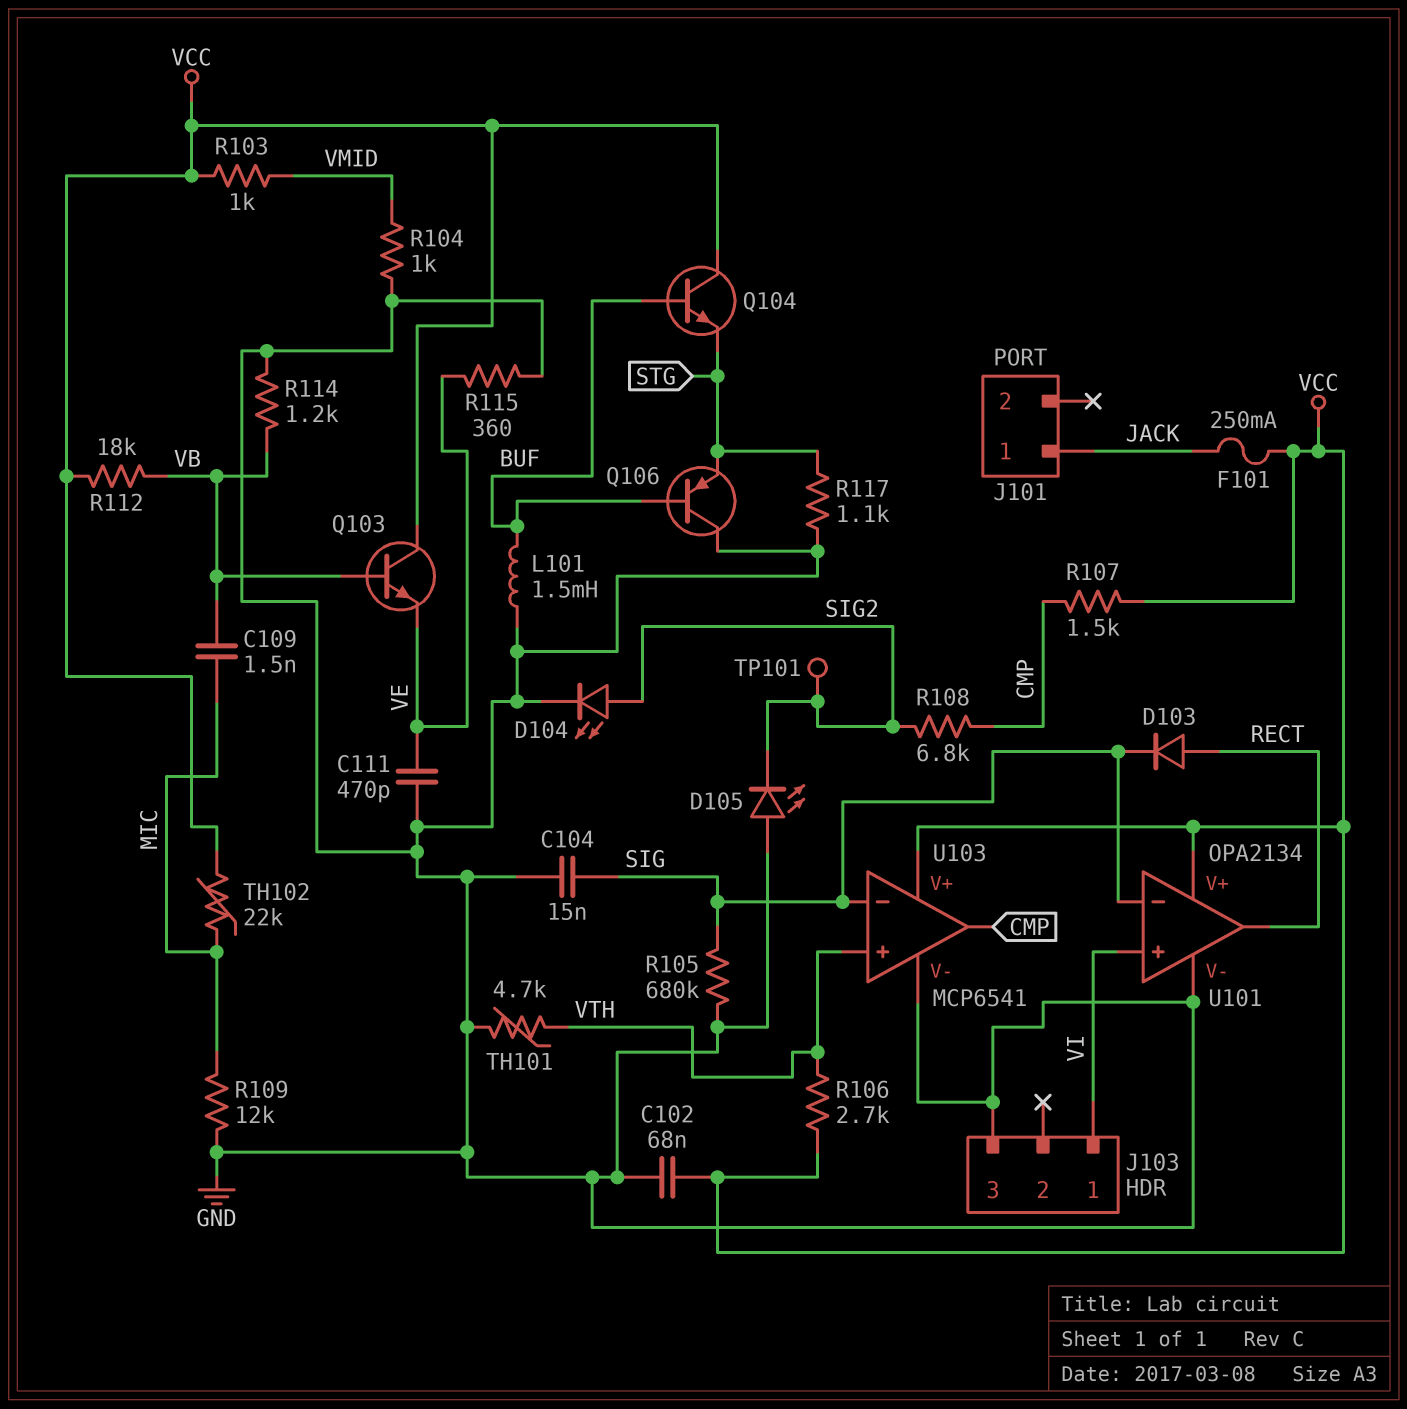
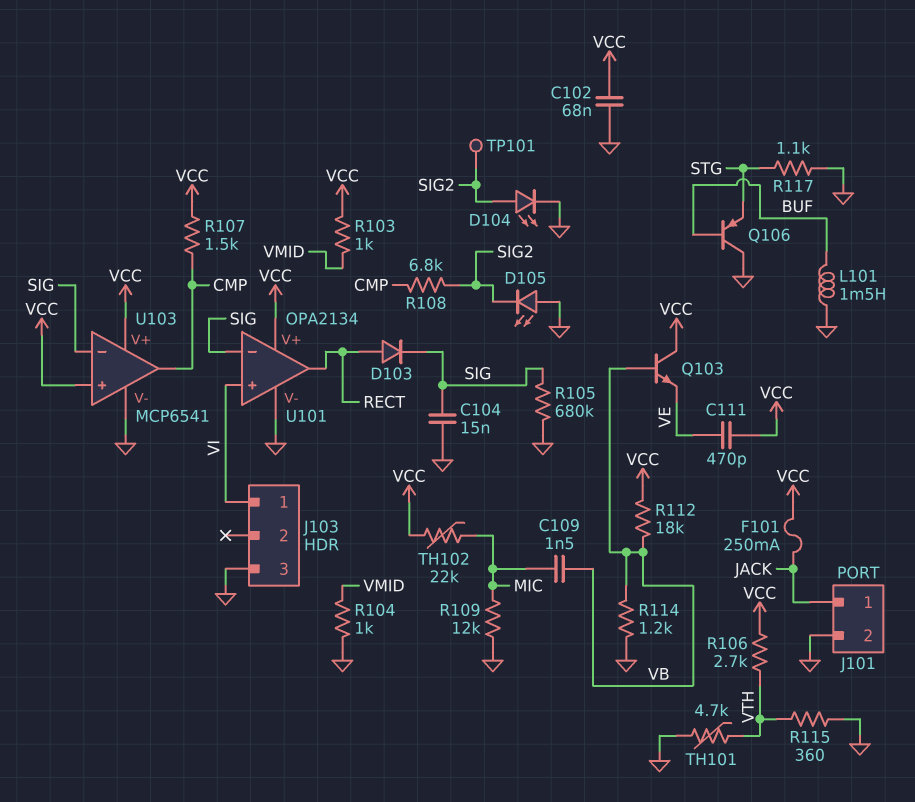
C111: 470pF (GND, VE) -> 470pF (VCC, VE)
J101 pin 2: none -> GND
Q104: NPN (B BUF, C VCC, E STG) -> none
R115: 360 (GND, VE) -> 360 (GND, VTH)
U103 pin in+: VTH -> VCC

